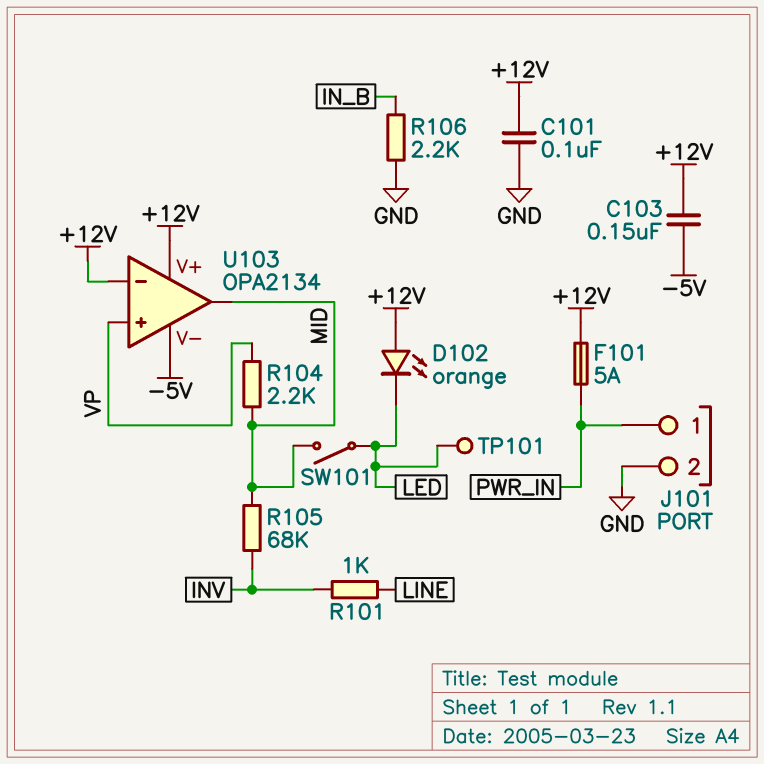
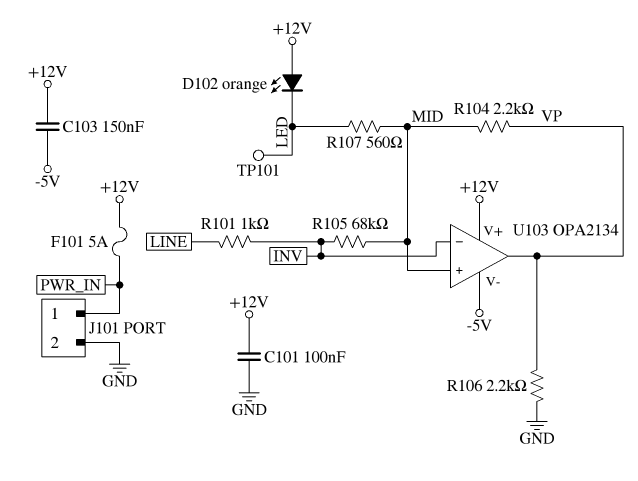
R106: 2.2k (GND, IN_B) -> 2.2k (GND, VP)
R107: none -> 560 (LED, MID)
SW101: switch (LED, MID) -> none
U103 pin in+: VP -> MID
U103 pin in-: +12V -> INV
U103 pin out: MID -> VP

